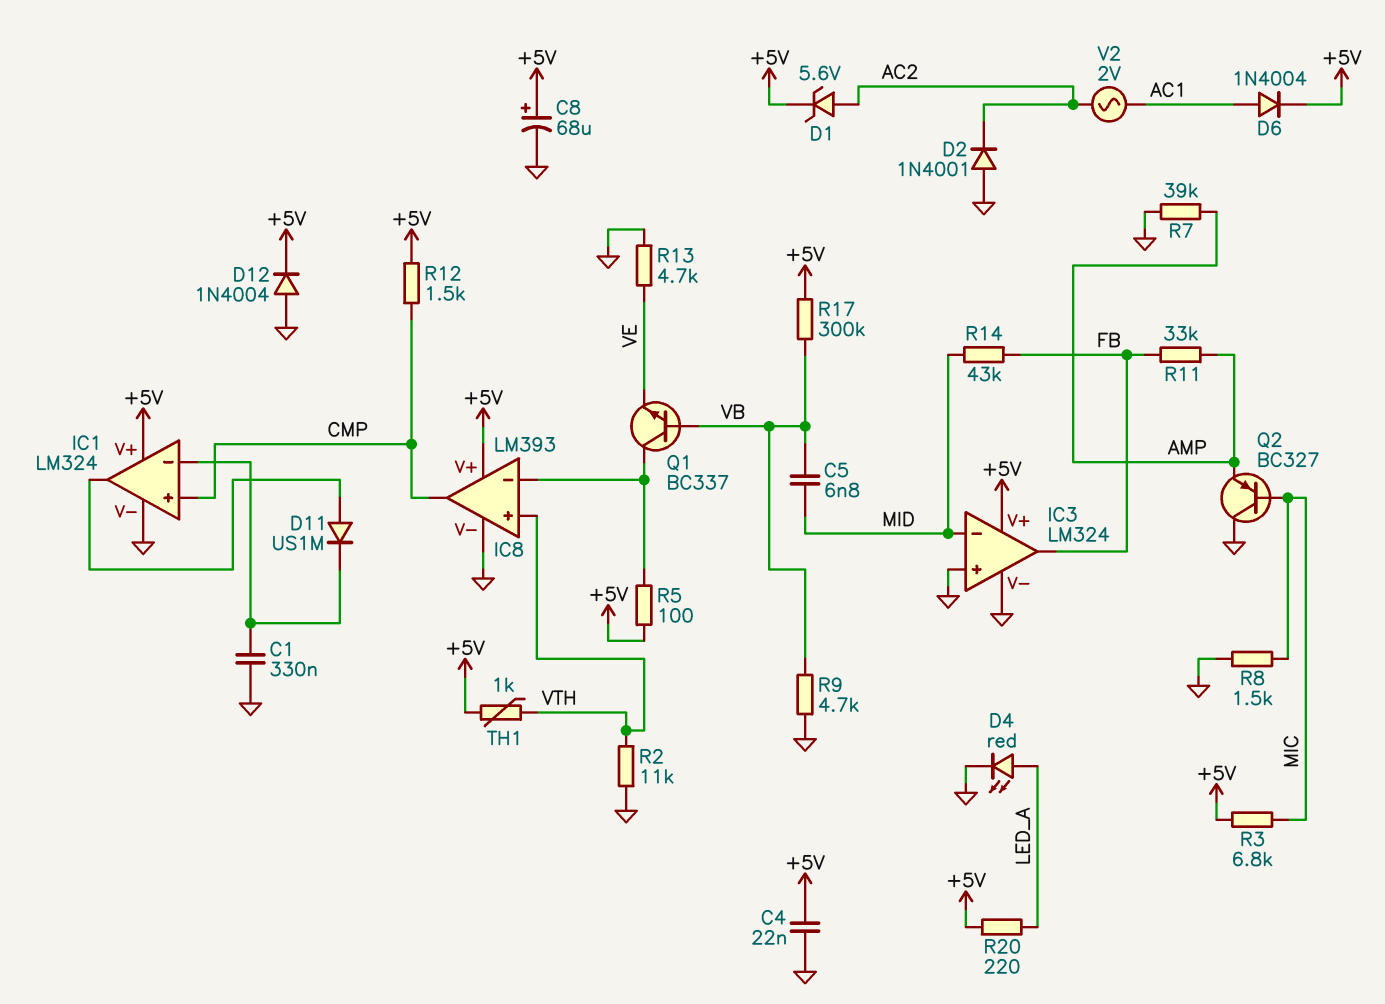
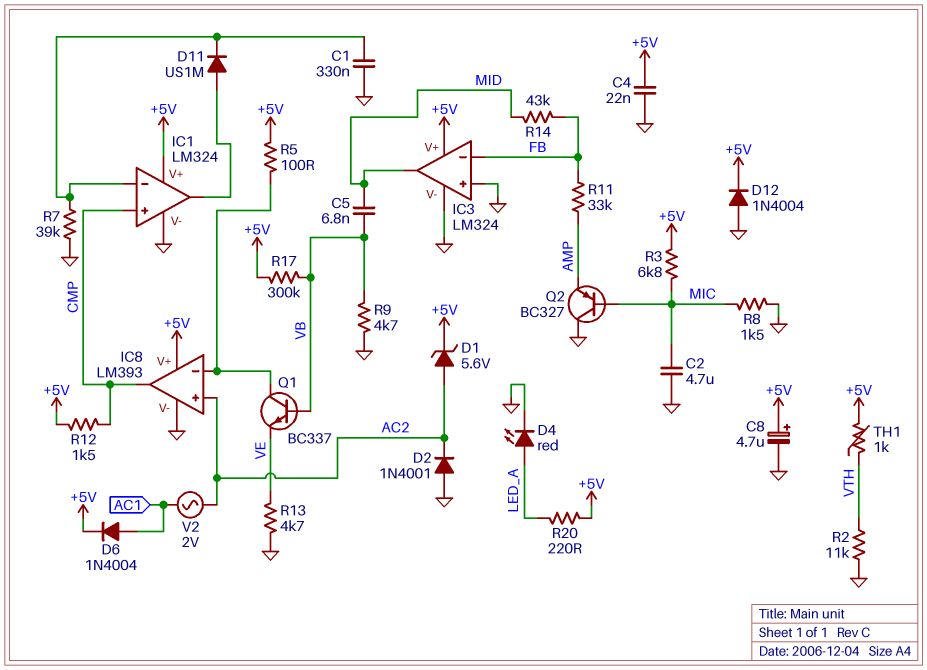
C2: none -> 4.7uF (GND, MIC)
C8: 68uF (plus +5V, minus GND) -> 4.7uF (plus +5V, minus GND)
IC3 pin in-: MID -> FB
IC3 pin out: FB -> MID
IC8 pin in+: VTH -> AC2
R7: 39k (AMP, GND) -> 39k (GND, IC1/in-)

